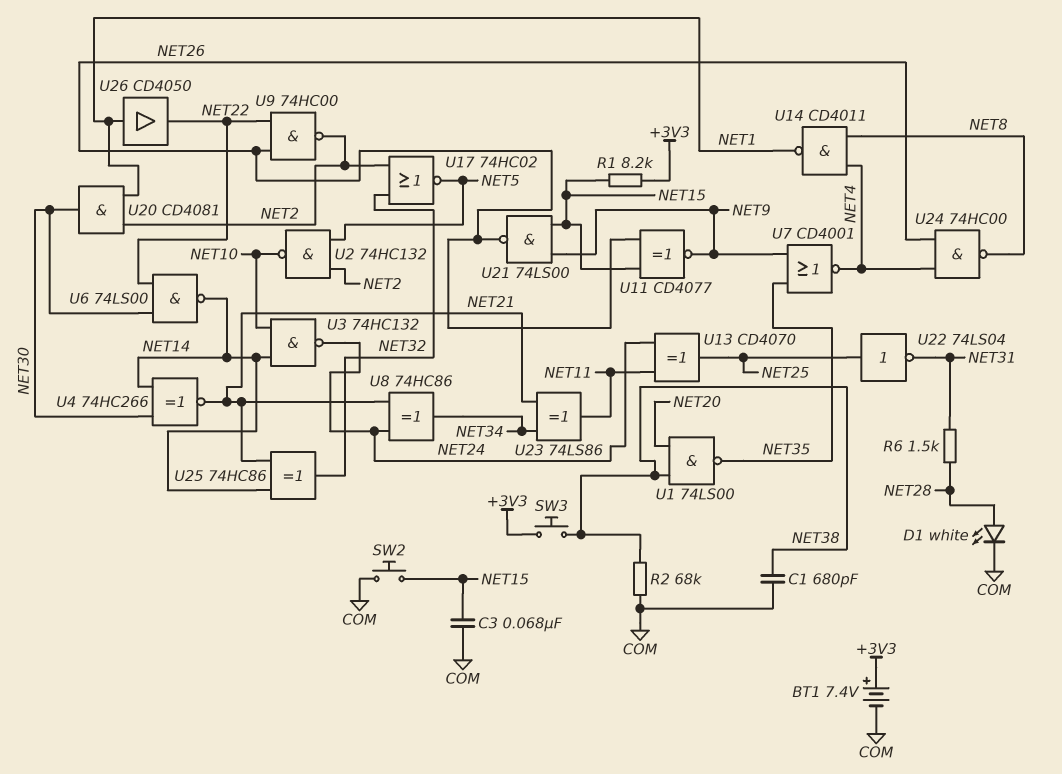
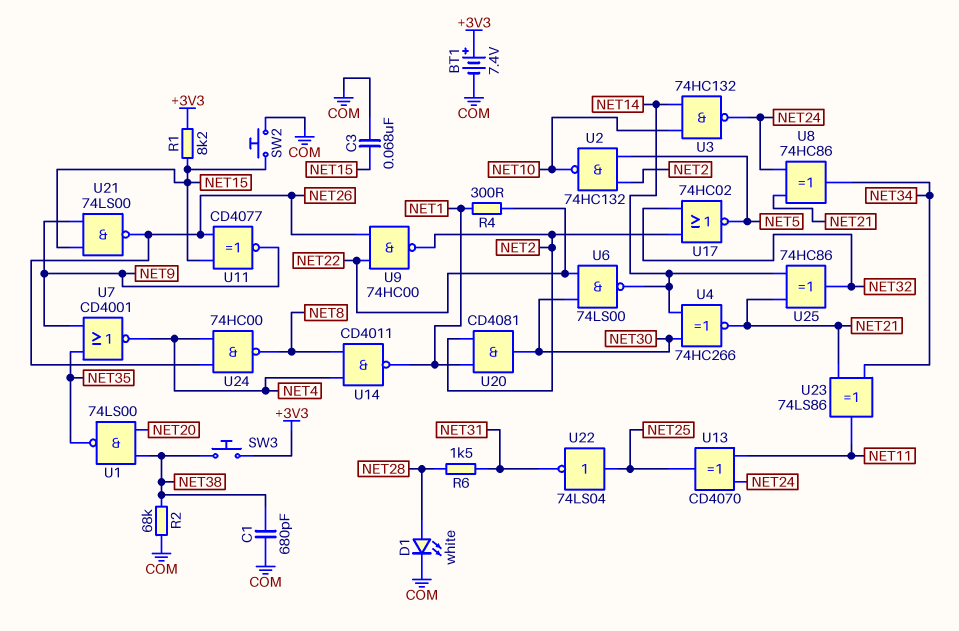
R4: none -> 300 (NET1, NET22)
U26: buffer CD4050 (in NET1, out NET22) -> none

